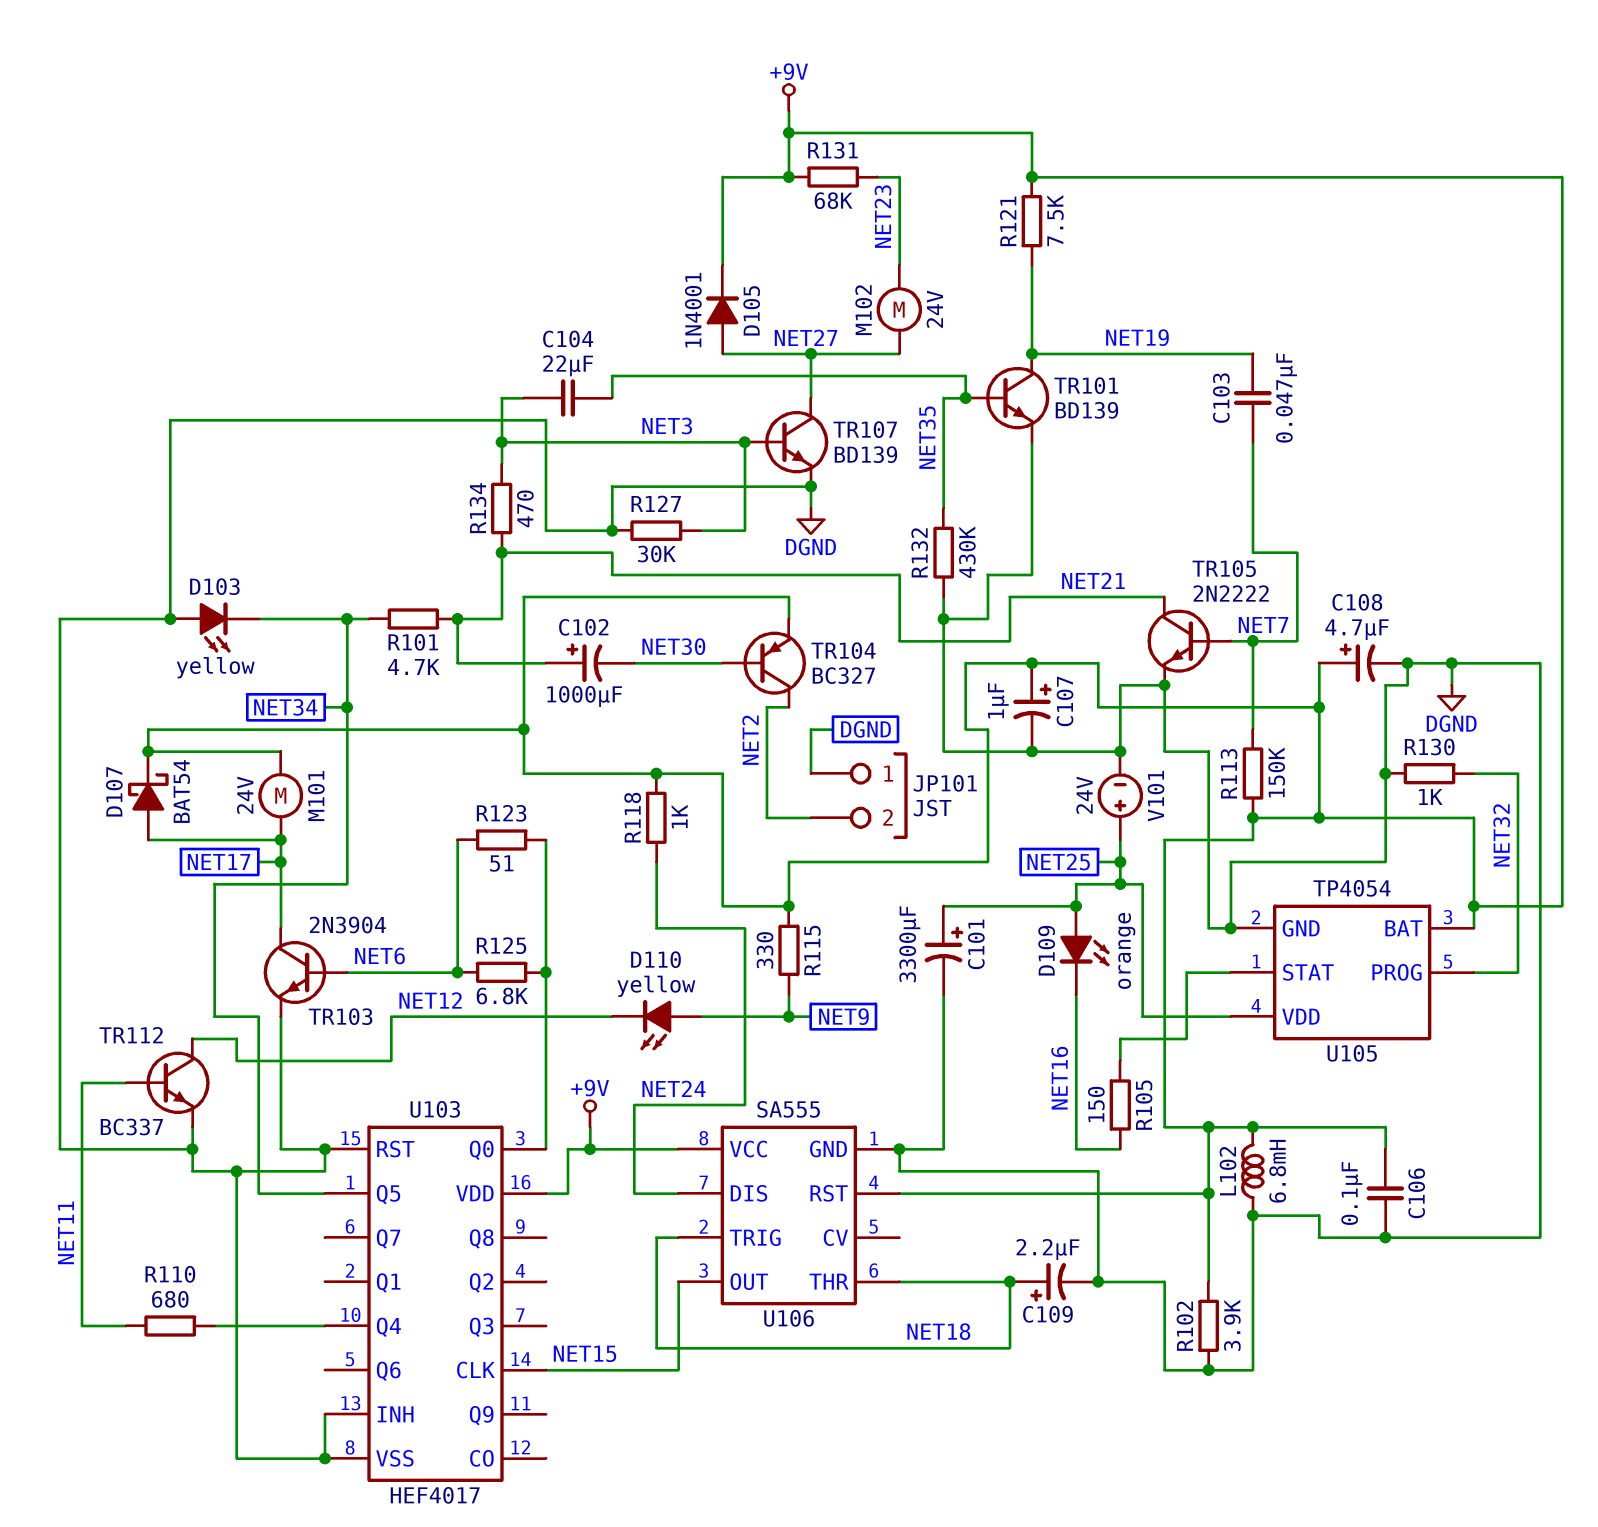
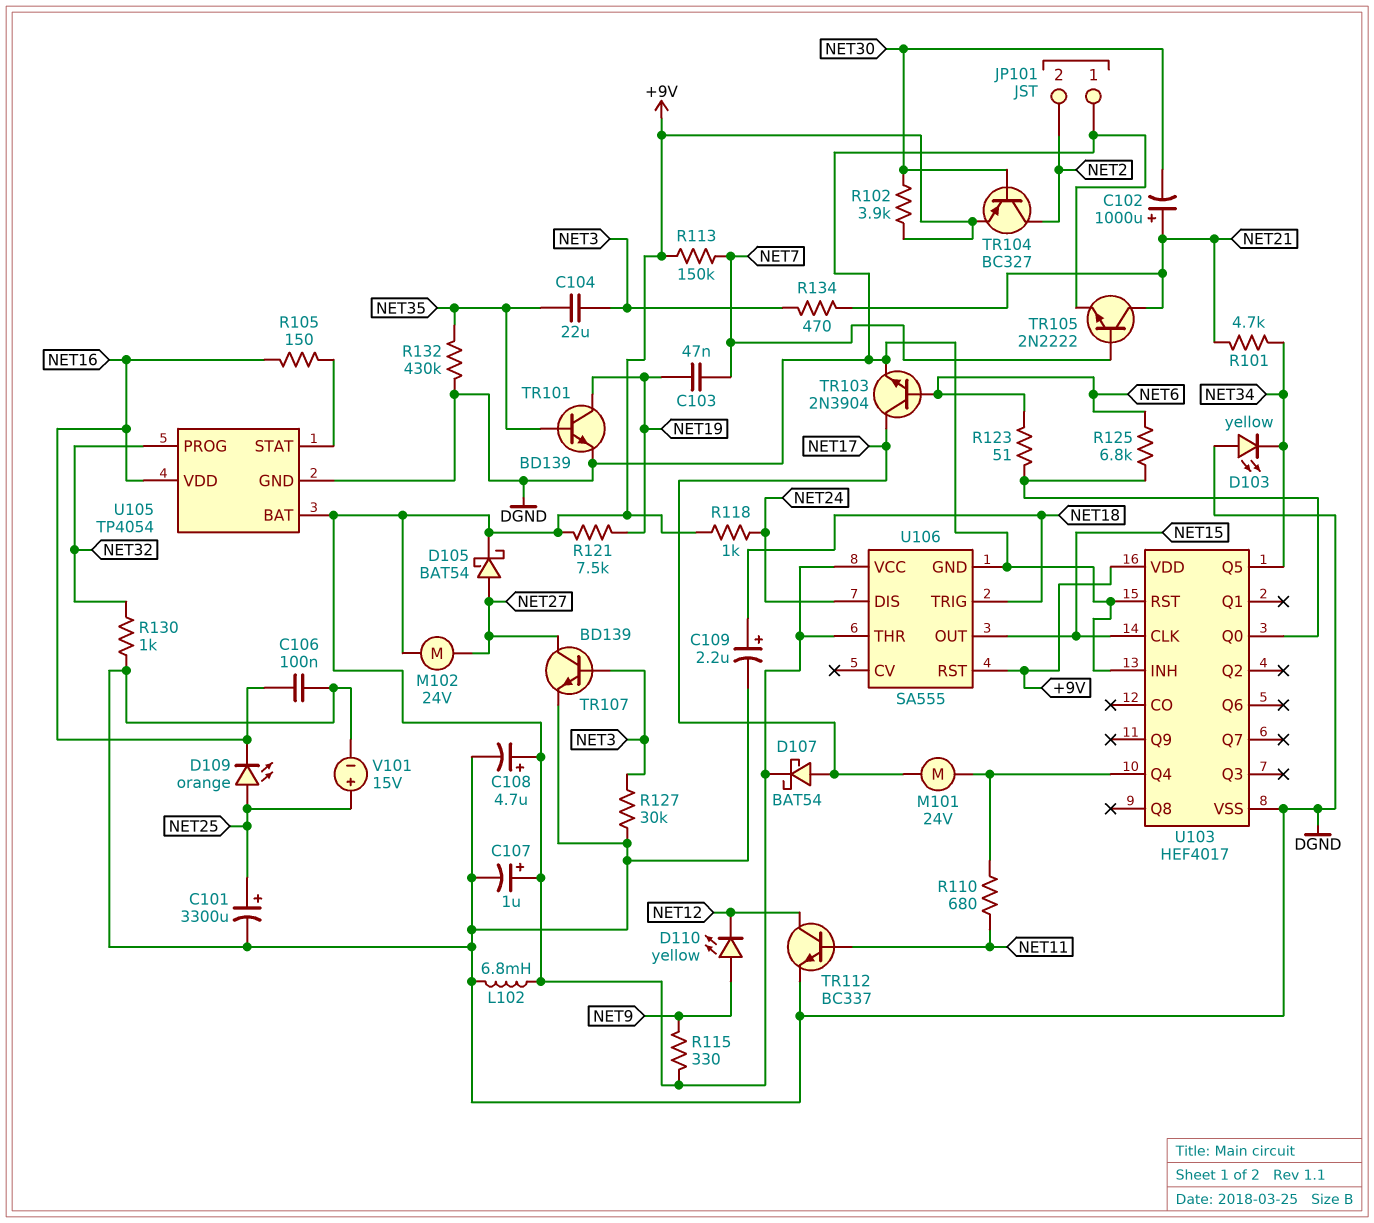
C106: 100nF (+9V, DGND) -> 100nF (DGND, NET16)
D105: diode 1N4001 (A NET27, K +9V) -> schottky BAT54 (A NET27, K +9V)
M101: motor 24V (+9V, NET17) -> motor 24V (NET17, U103/Q4)
M102: motor 24V (NET23, NET27) -> motor 24V (+9V, NET27)
R102: 3.9k (+9V, DGND) -> 3.9k (+9V, NET30)
R131: 68k (+9V, NET23) -> none
U105 pin VDD: NET25 -> NET16
U106 pin THR: NET18 -> +9V
V101: 24V (plus NET25, minus DGND) -> 15V (plus NET25, minus DGND)

